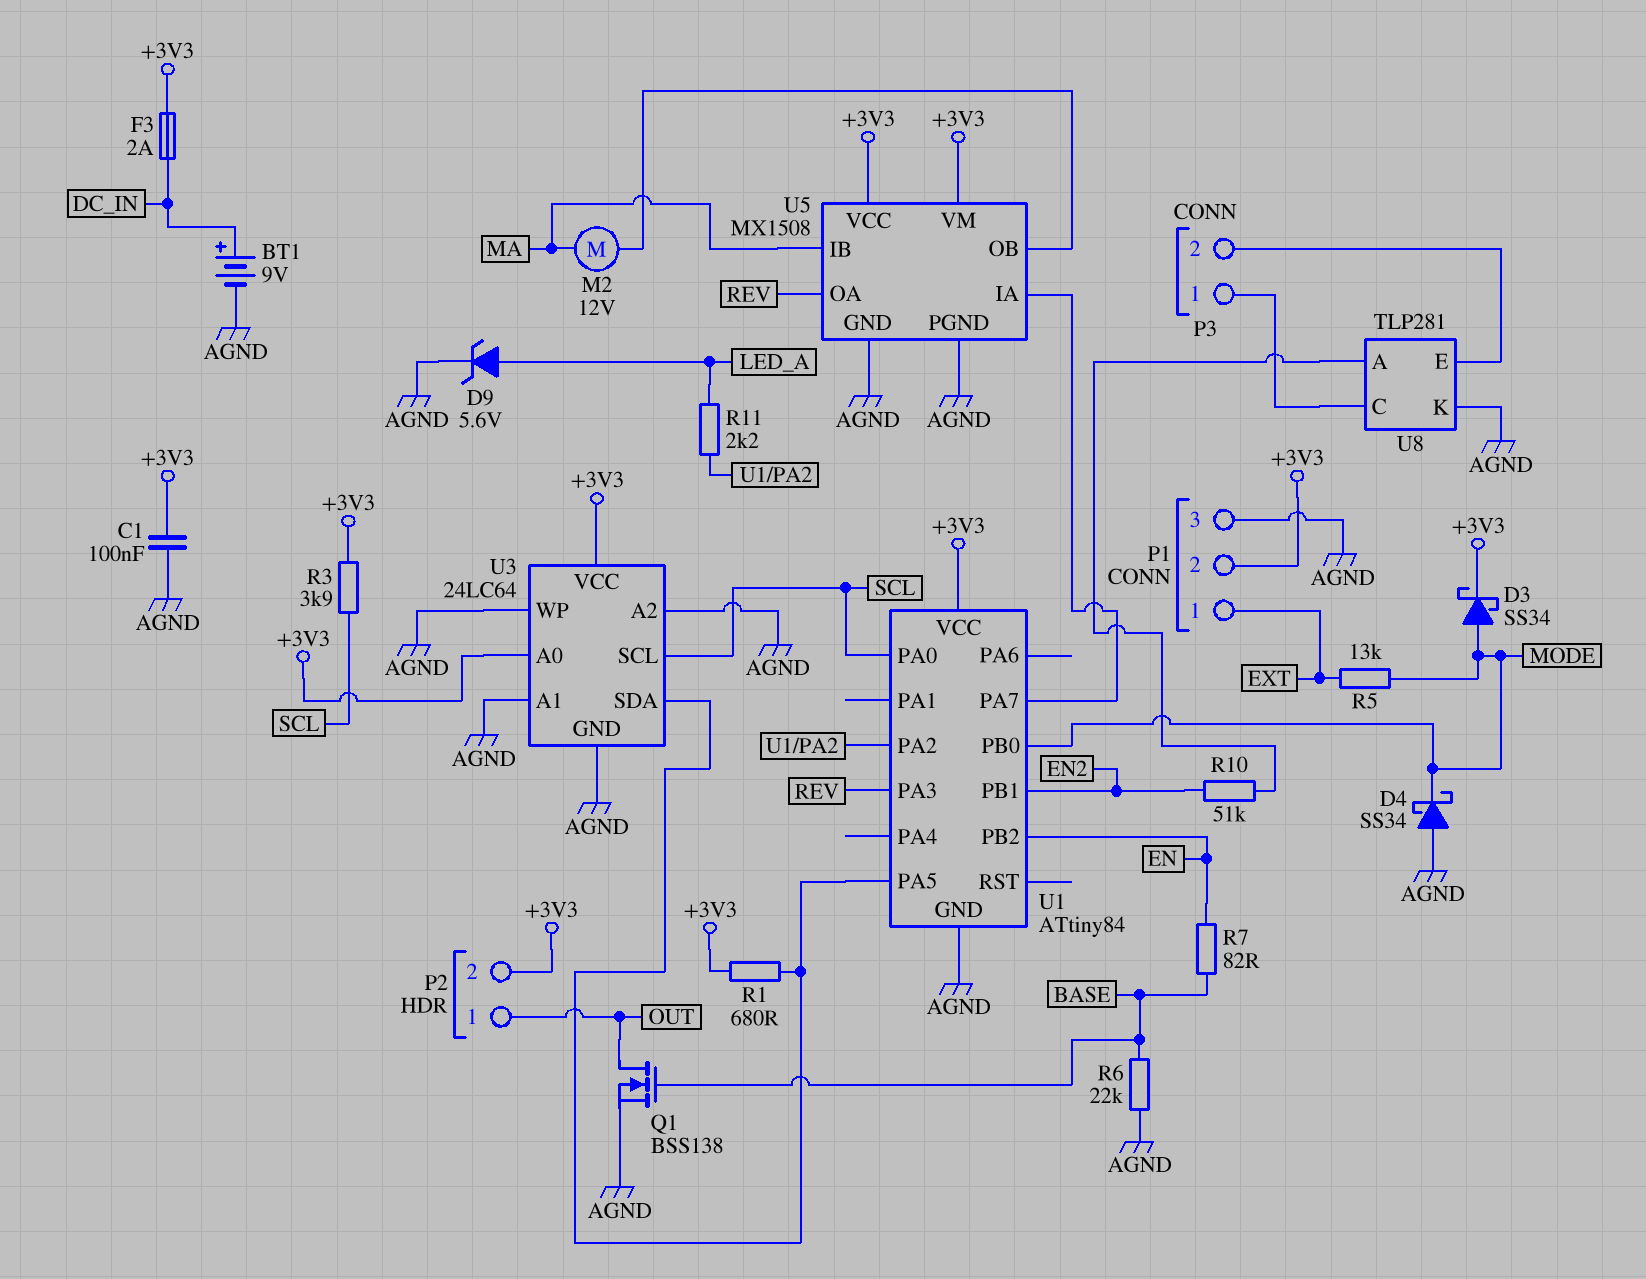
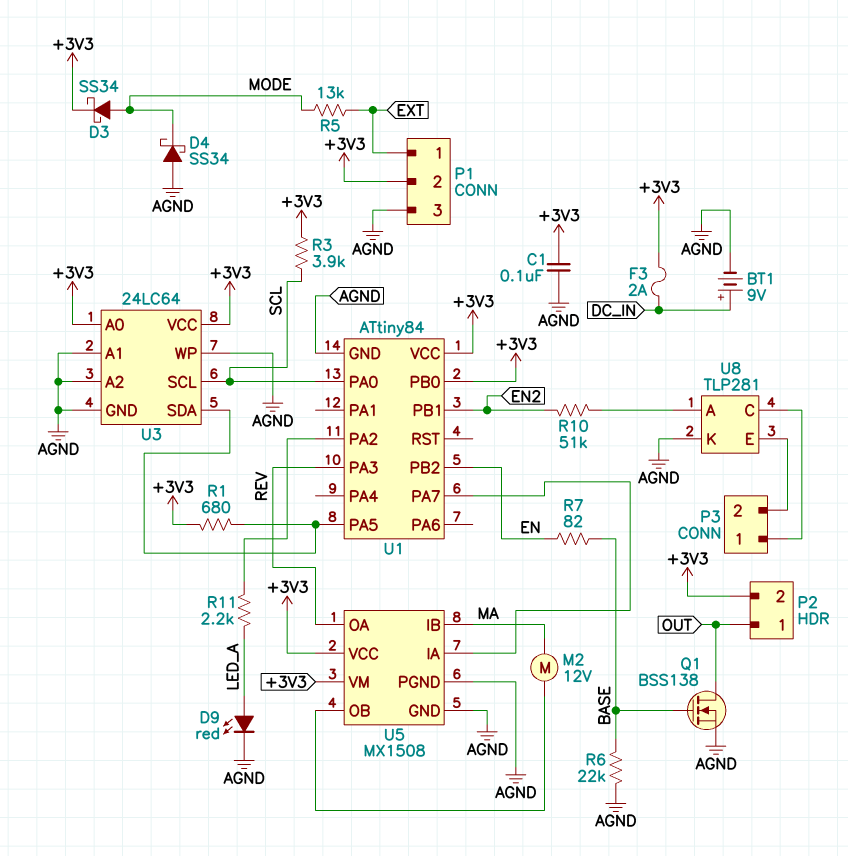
D9: zener 5.6V (A LED_A, K AGND) -> LED red (A LED_A, K AGND)
U1 pin PB0: MODE -> +3V3

